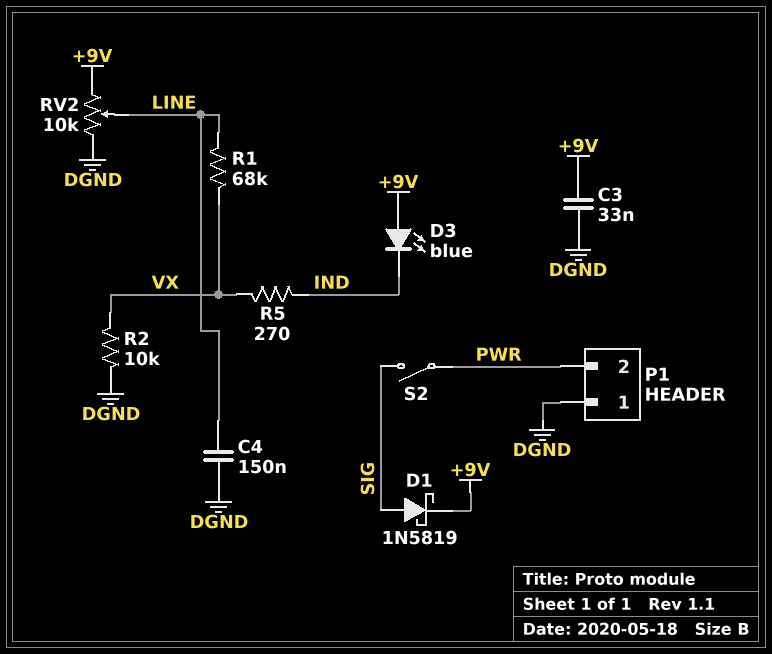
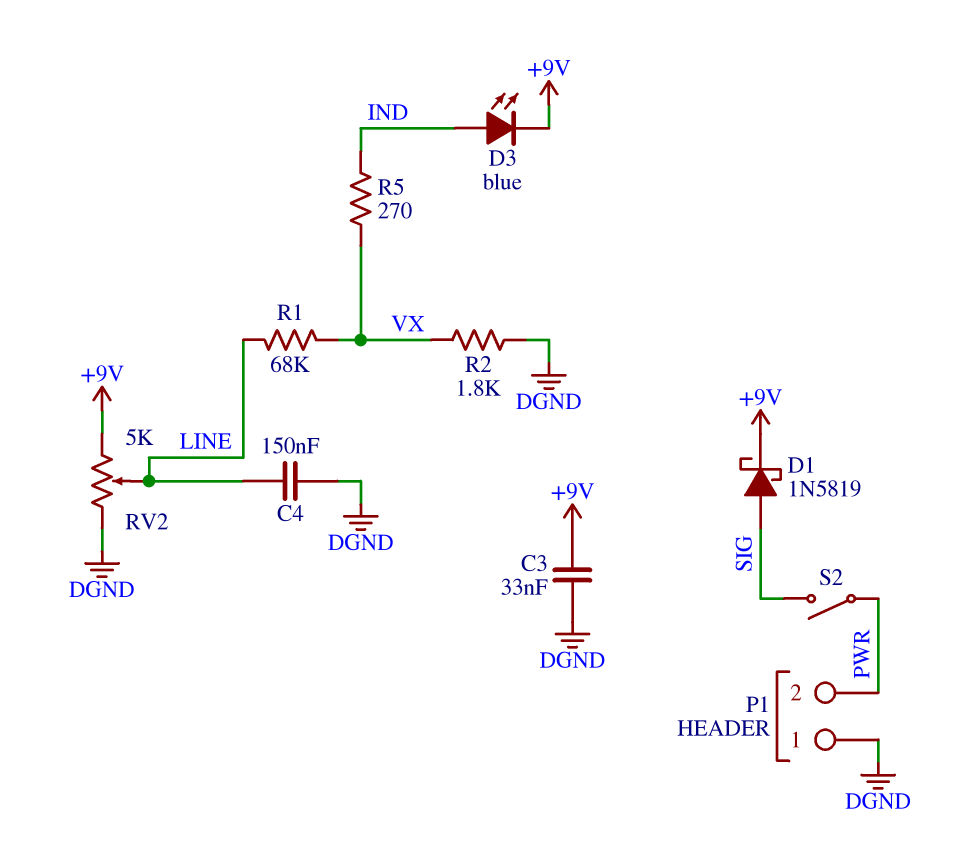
D3: LED blue (A +9V, K IND) -> LED blue (A IND, K +9V)
R2: 10k (DGND, VX) -> 1.8k (DGND, VX)
RV2: 10k (+9V, DGND, wiper LINE) -> 5k (+9V, DGND, wiper LINE)

